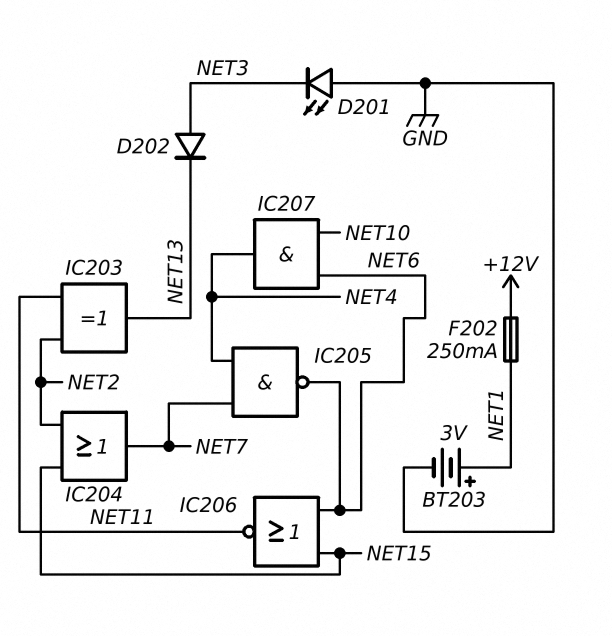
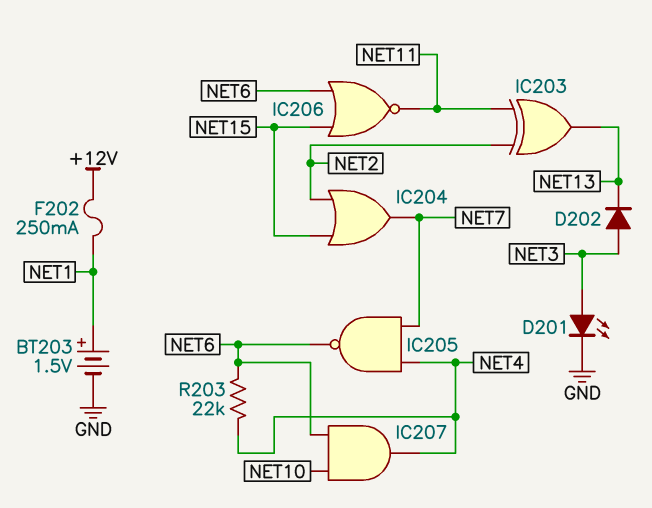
BT203: 3V (plus NET1, minus GND) -> 1.5V (plus NET1, minus GND)
D201: LED (A GND, K NET3) -> LED (A NET3, K GND)
R203: none -> 22k (NET4, NET6)

